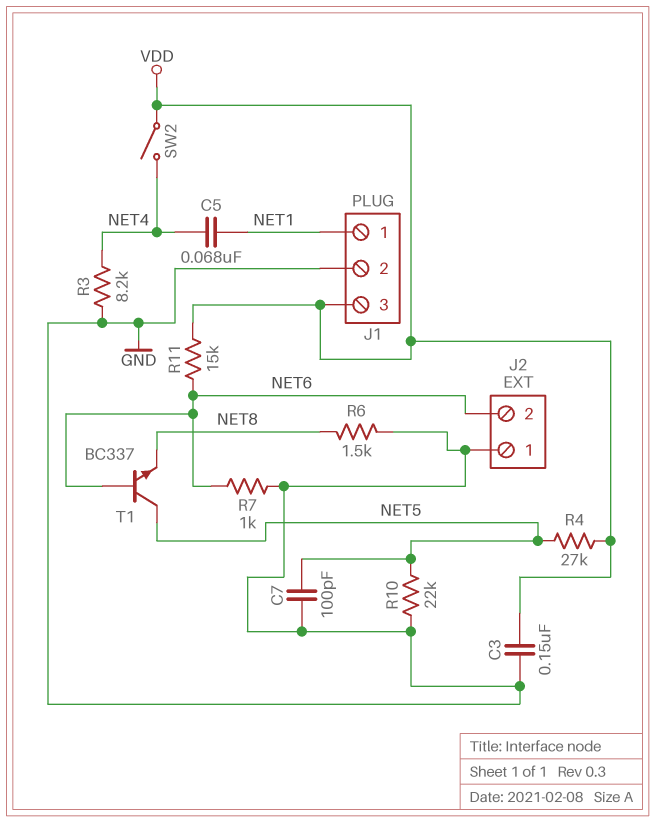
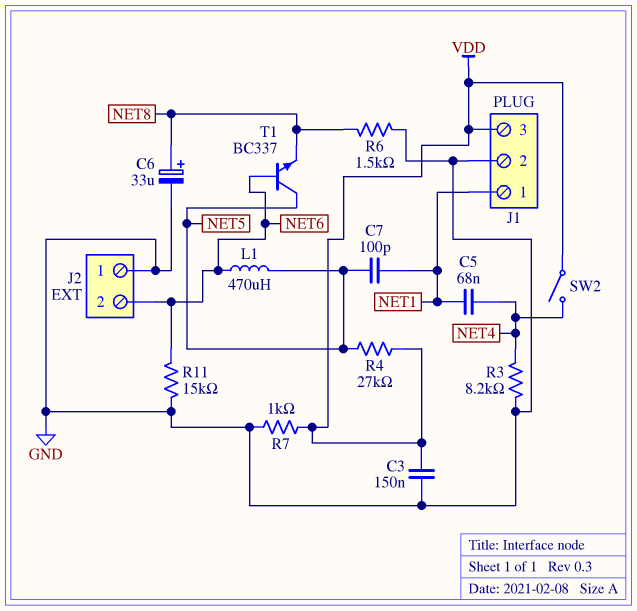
C6: none -> 33uF (plus NET8, minus GND)
C7: 100pF (GND, NET5) -> 100pF (NET1, NET5)
L1: none -> 470uH (NET5, NET6)
R7: 1k (GND, NET6) -> 1k (GND, VDD)
R10: 22k (GND, NET5) -> none
R11: 15k (NET6, VDD) -> 15k (GND, NET6)

